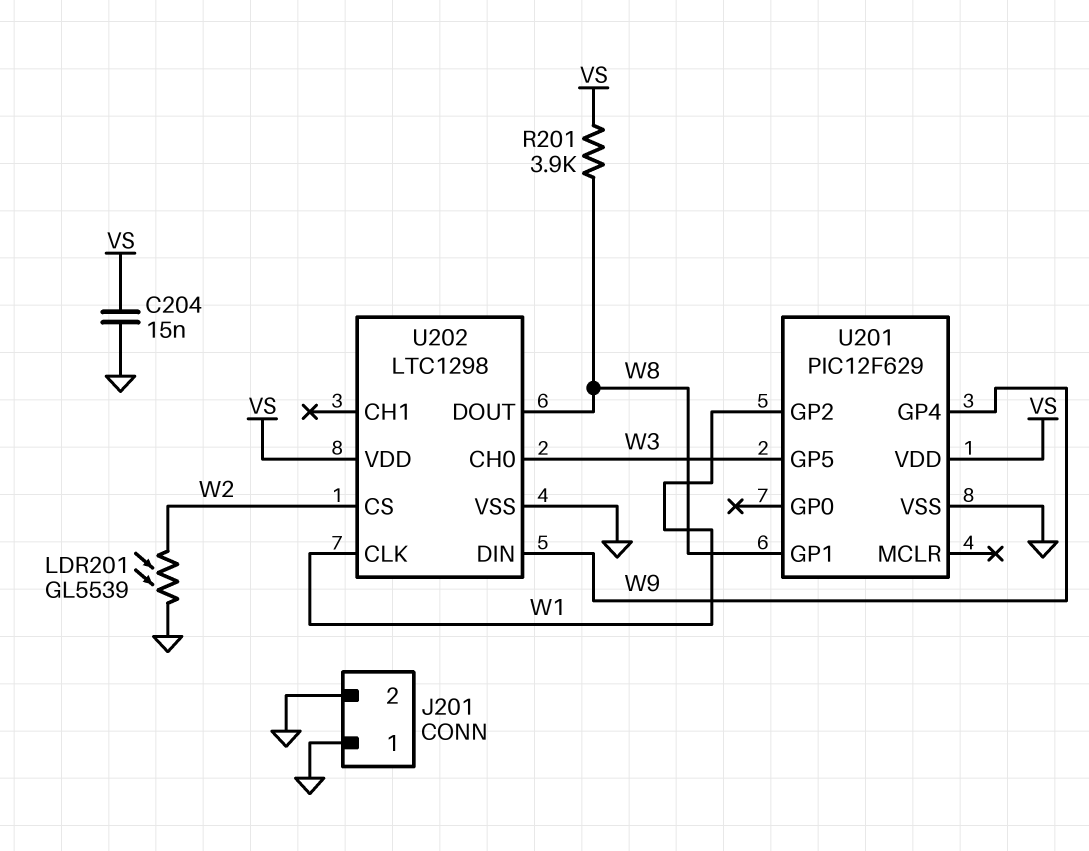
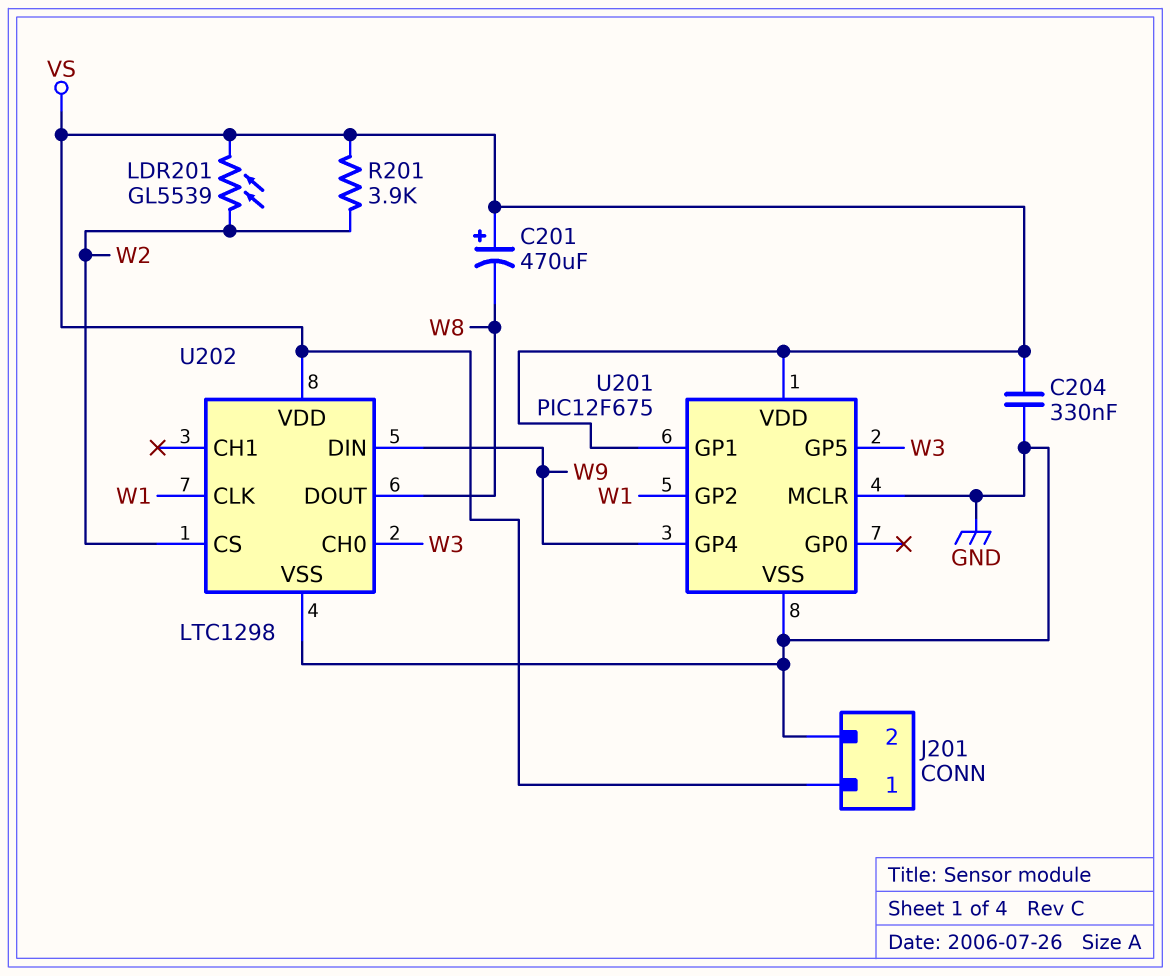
C201: none -> 470uF (plus VS, minus W8)
C204: 15nF (GND, VS) -> 330nF (GND, VS)
J201 pin 1: GND -> VS
LDR201: GL5539 (GND, W2) -> GL5539 (VS, W2)
R201: 3.9k (VS, W8) -> 3.9k (VS, W2)
U201: PIC12F629 -> PIC12F675
U201 pin GP1: W8 -> VS
U201 pin MCLR: none -> GND

